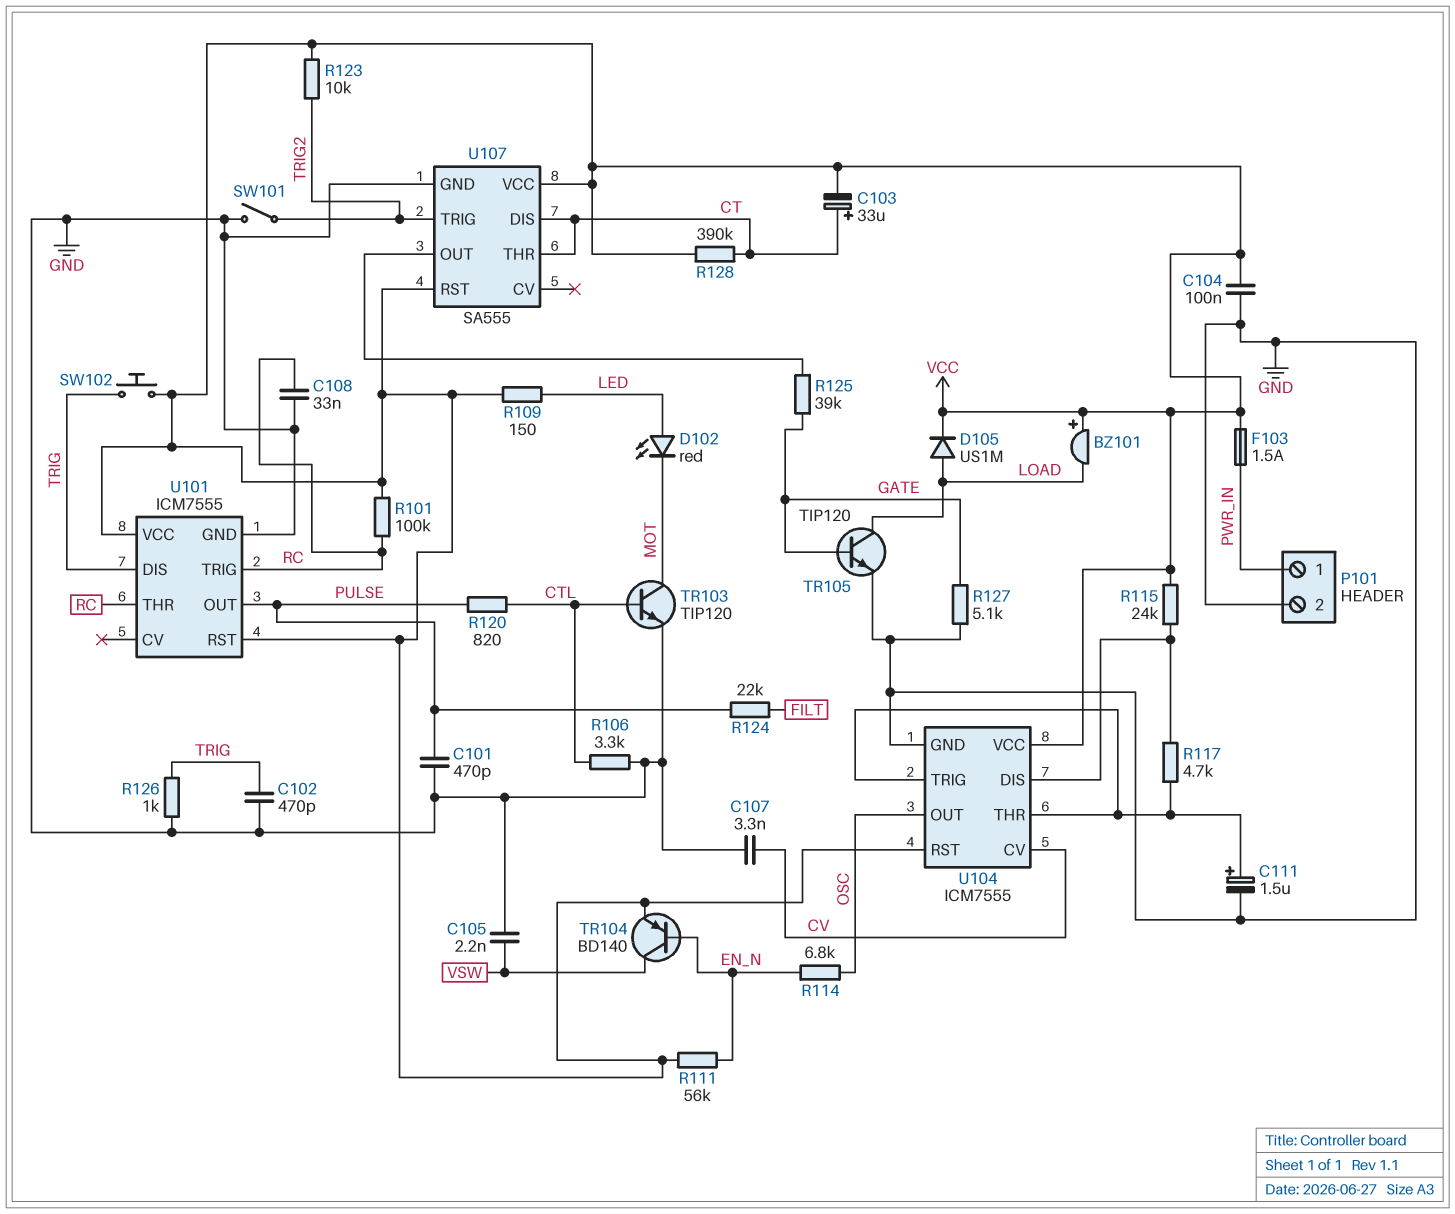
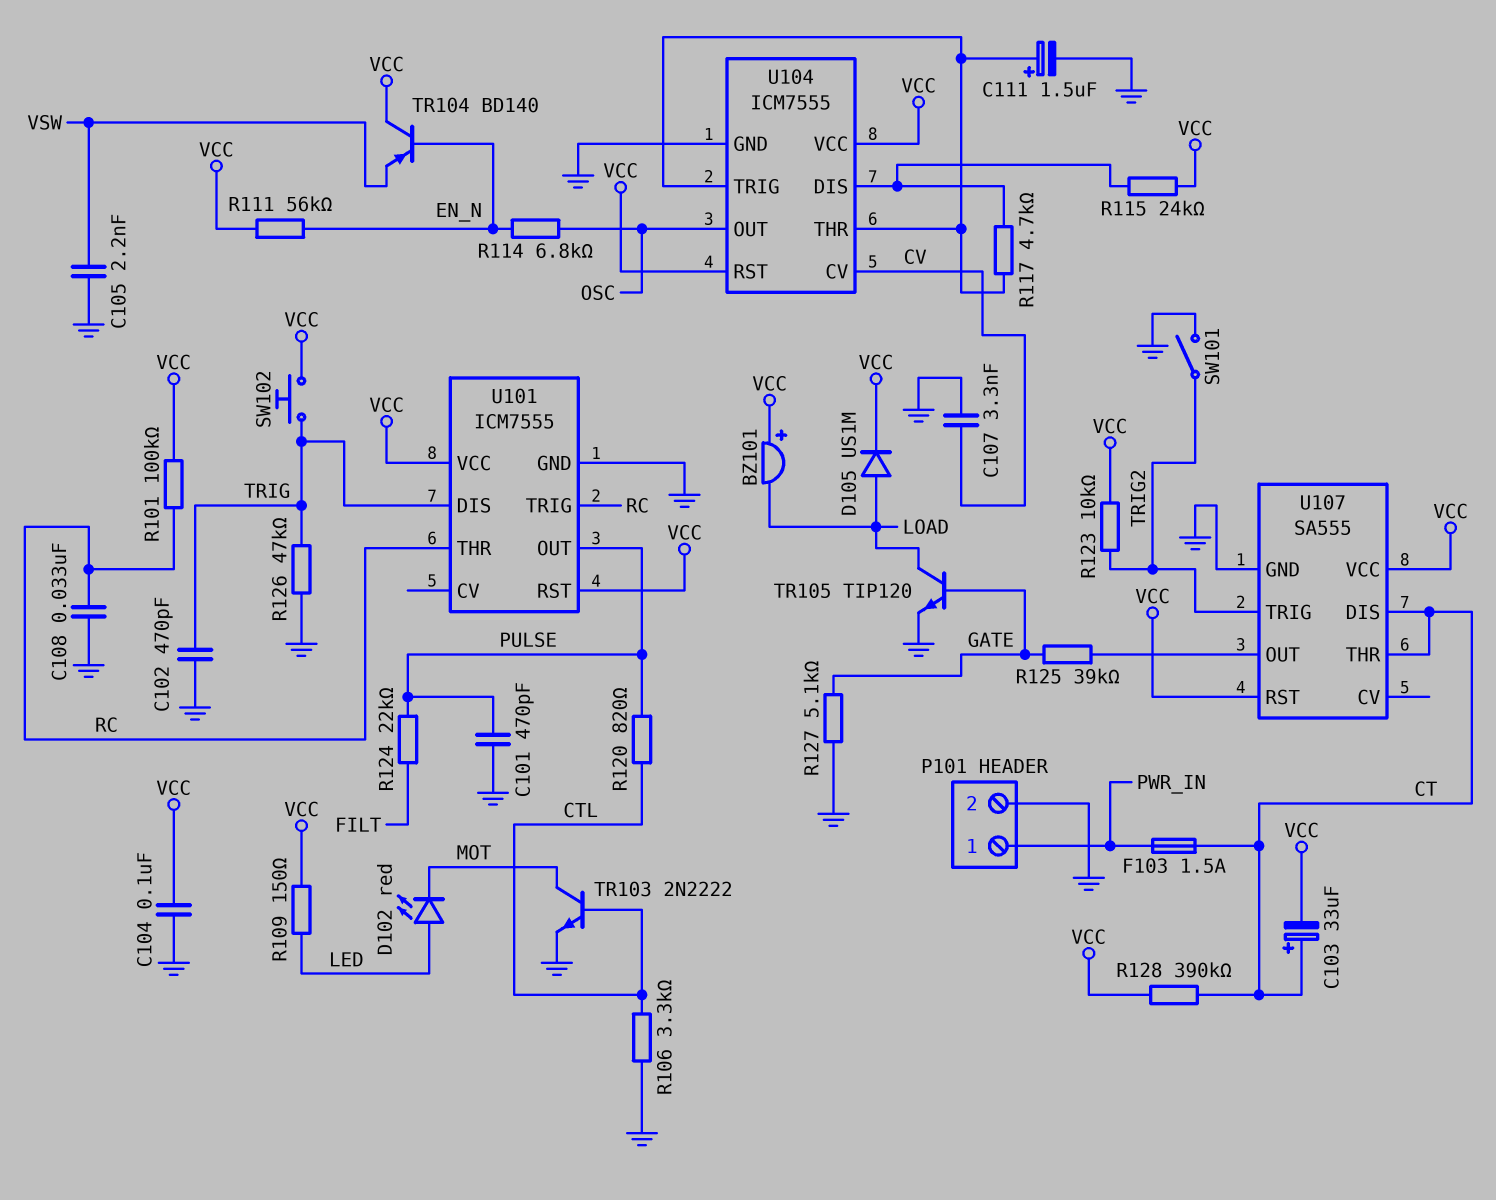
F103: 1.5A (PWR_IN, VCC) -> 1.5A (CT, PWR_IN)
R126: 1k (GND, TRIG) -> 47k (GND, TRIG)
TR103: NPN TIP120 (B CTL, C MOT, E GND) -> NPN 2N2222 (B CTL, C MOT, E GND)
TR104: PNP BD140 (B EN_N, C VSW, E VCC) -> PNP BD140 (B EN_N, C VCC, E VSW)

